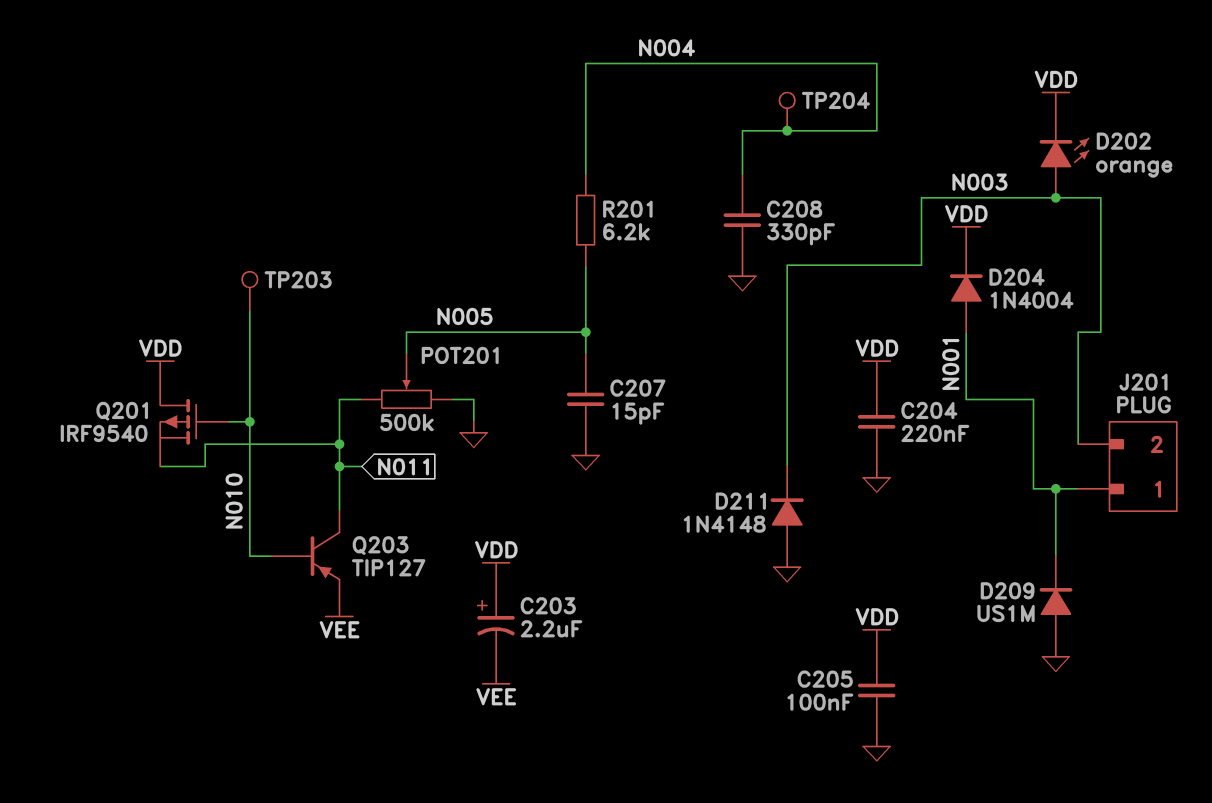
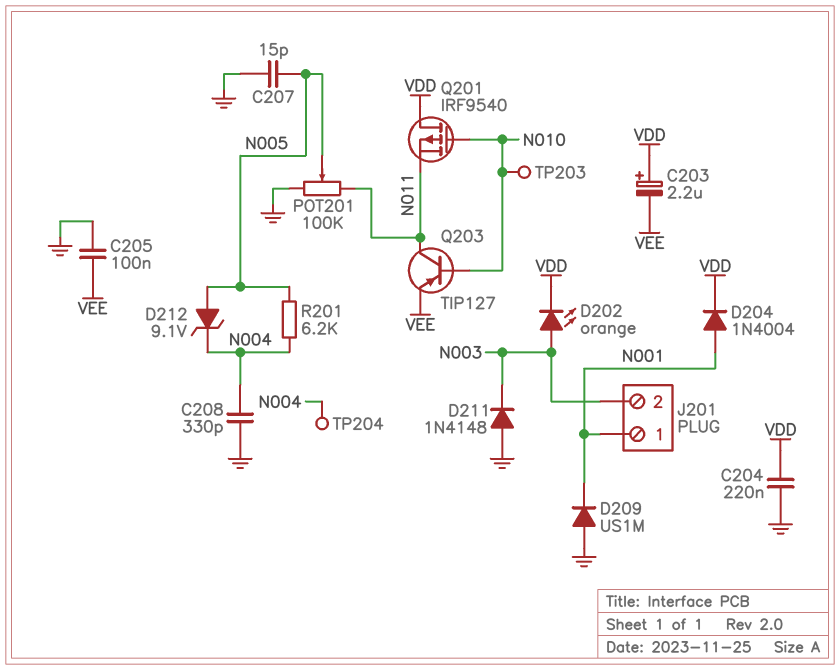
C205: 100nF (GND, VDD) -> 100nF (GND, VEE)
D212: none -> zener 9.1V (A N005, K N004)
POT201: 500k (GND, N011, wiper N005) -> 100k (GND, N011, wiper N005)

